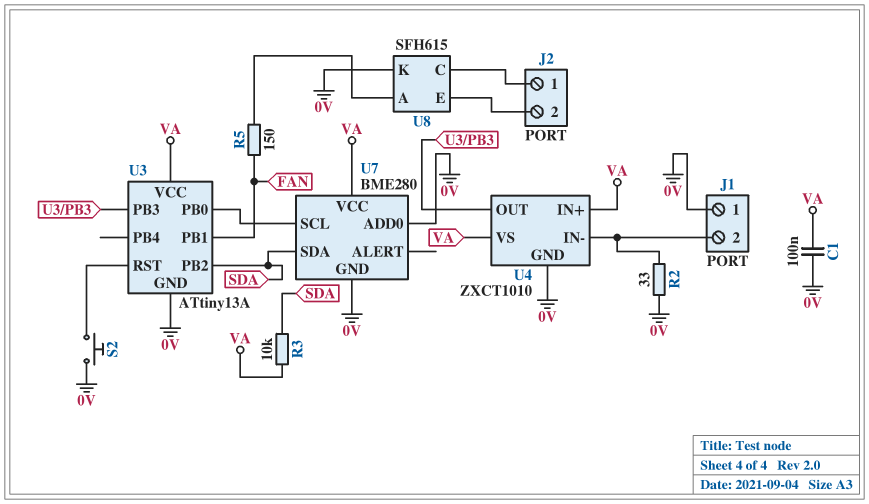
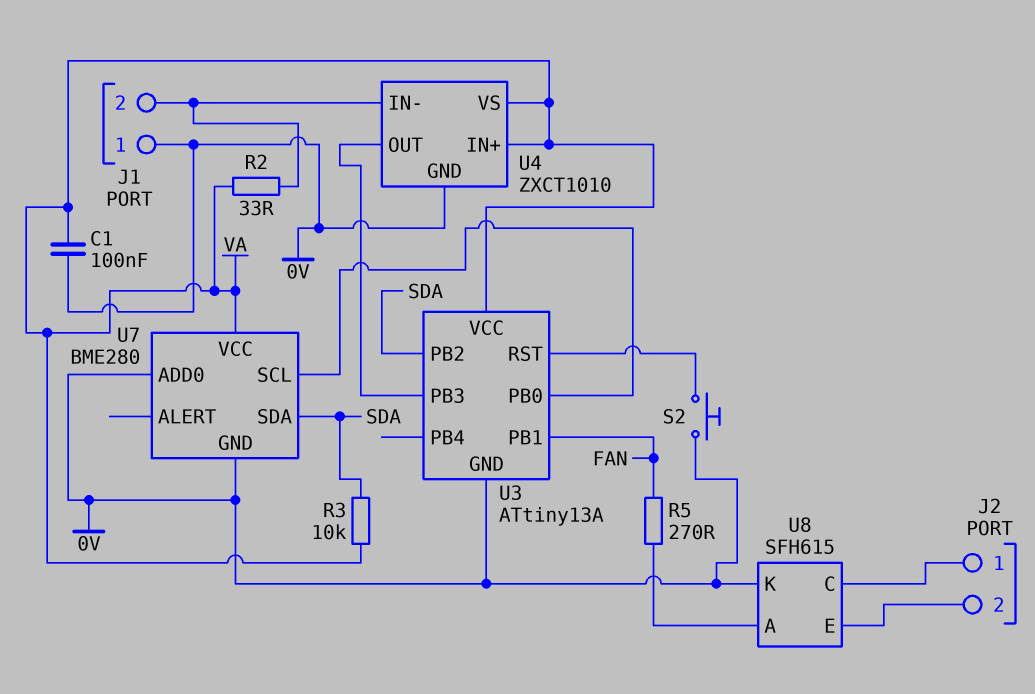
R2: 33 (0V, J1/2) -> 33 (J1/2, VA)
R5: 150 (FAN, U8/A) -> 270 (FAN, U8/A)

